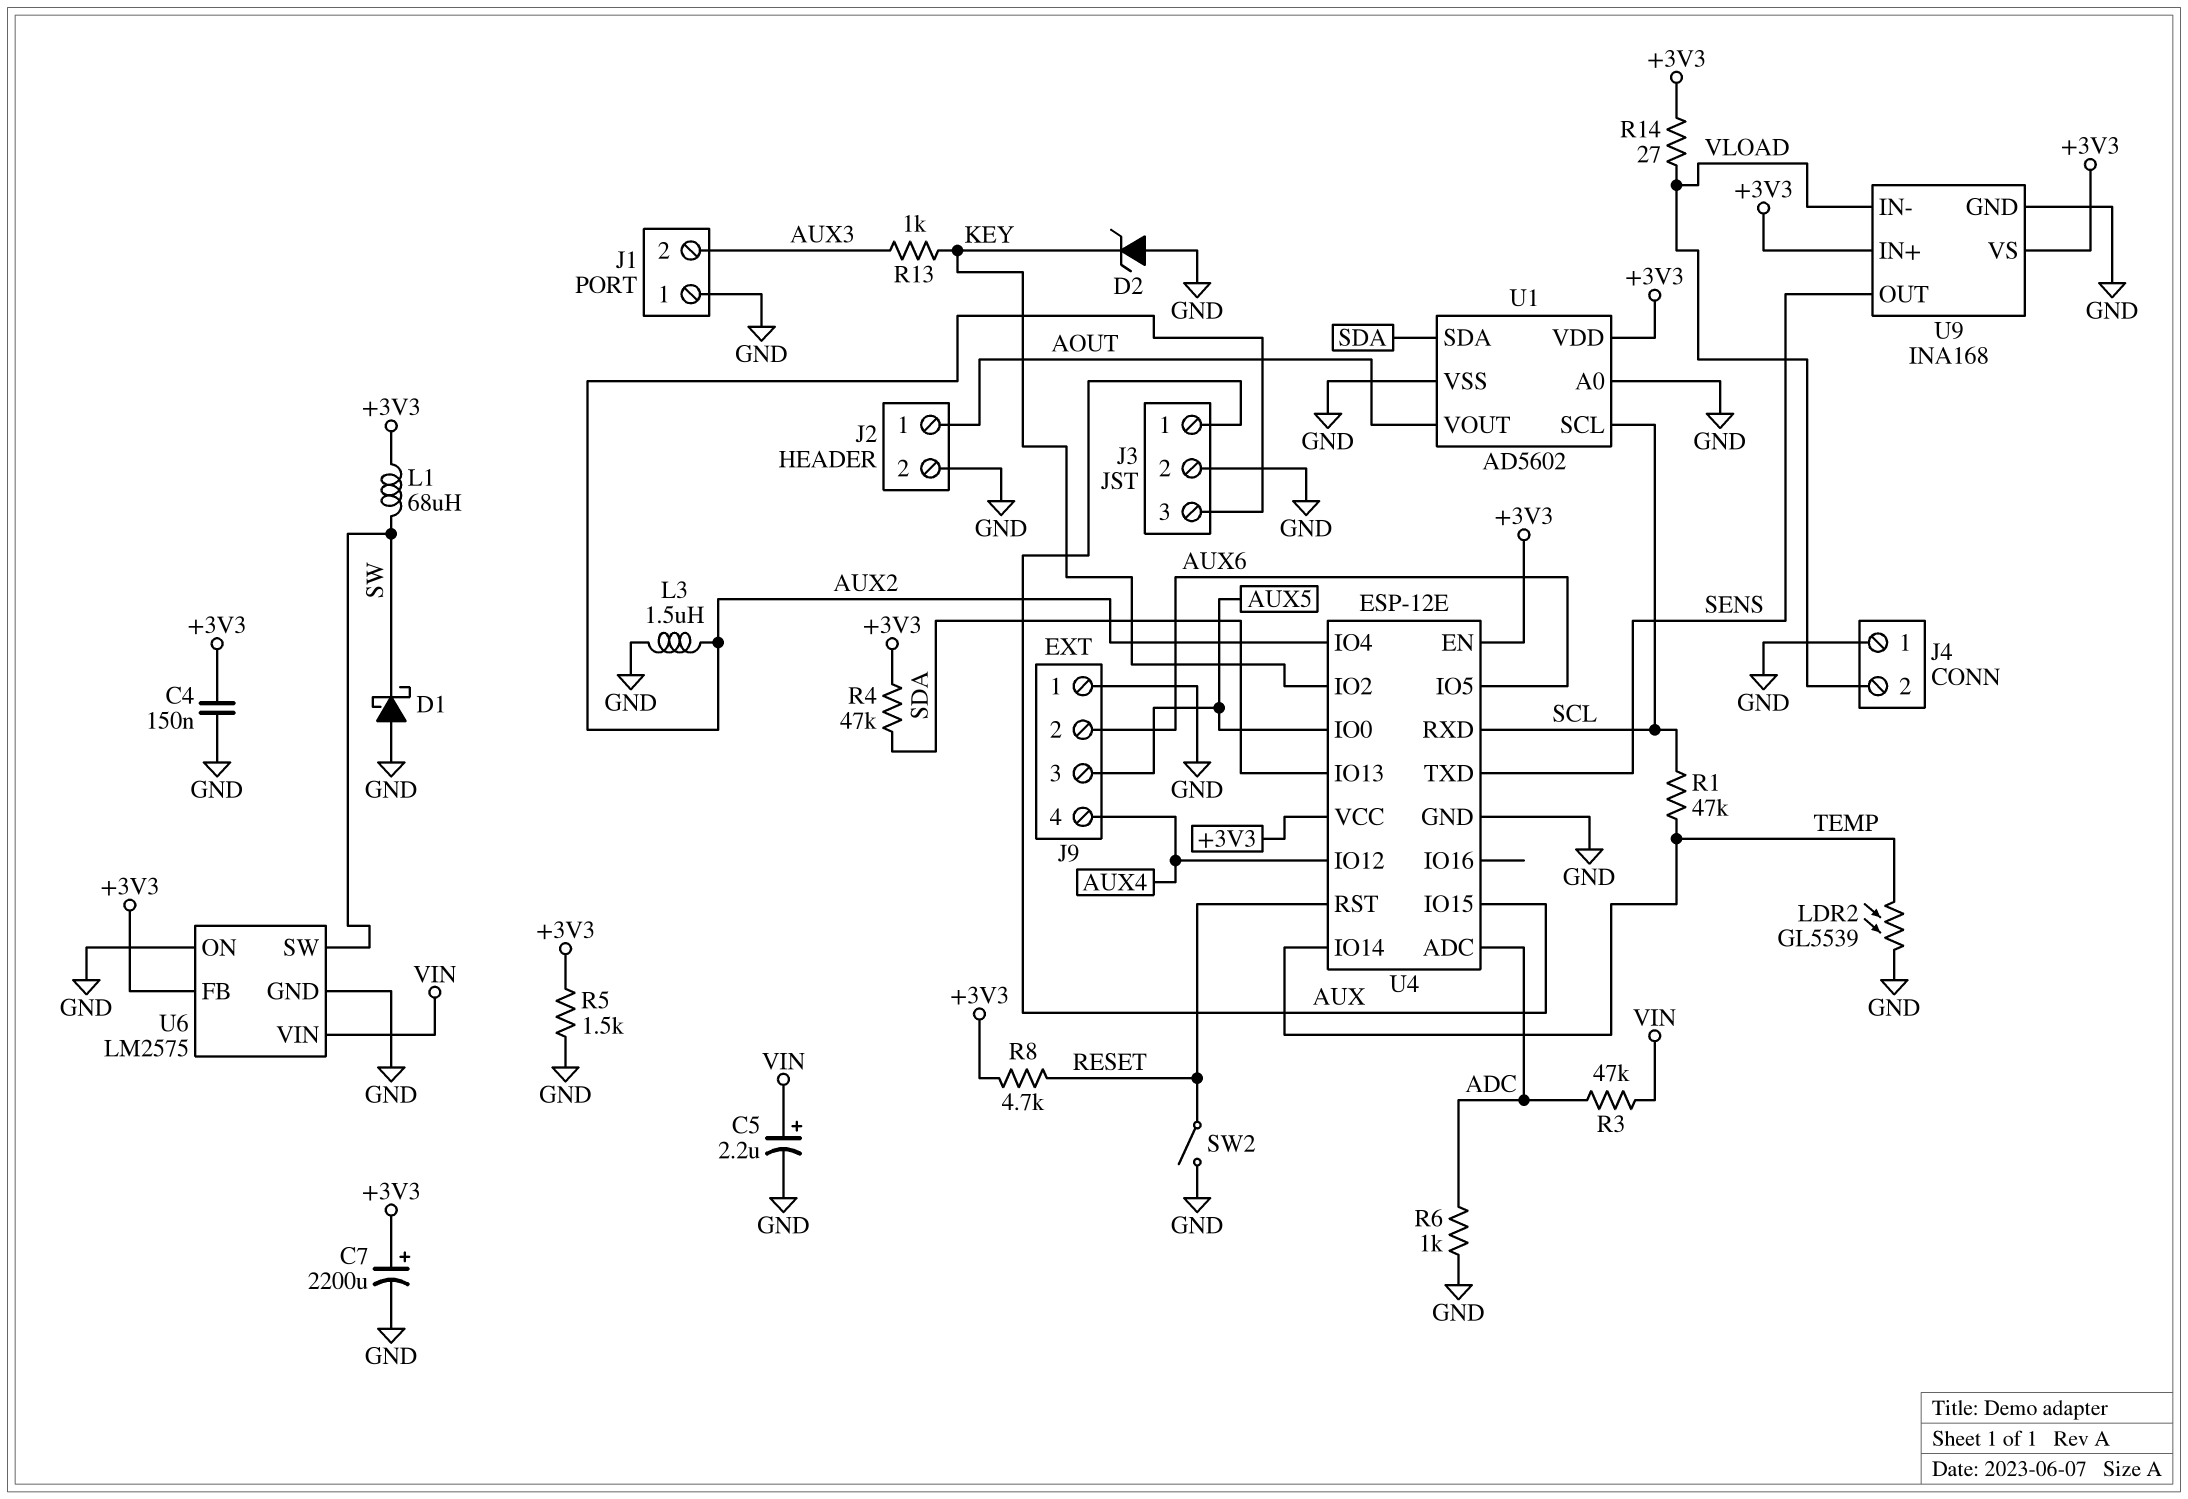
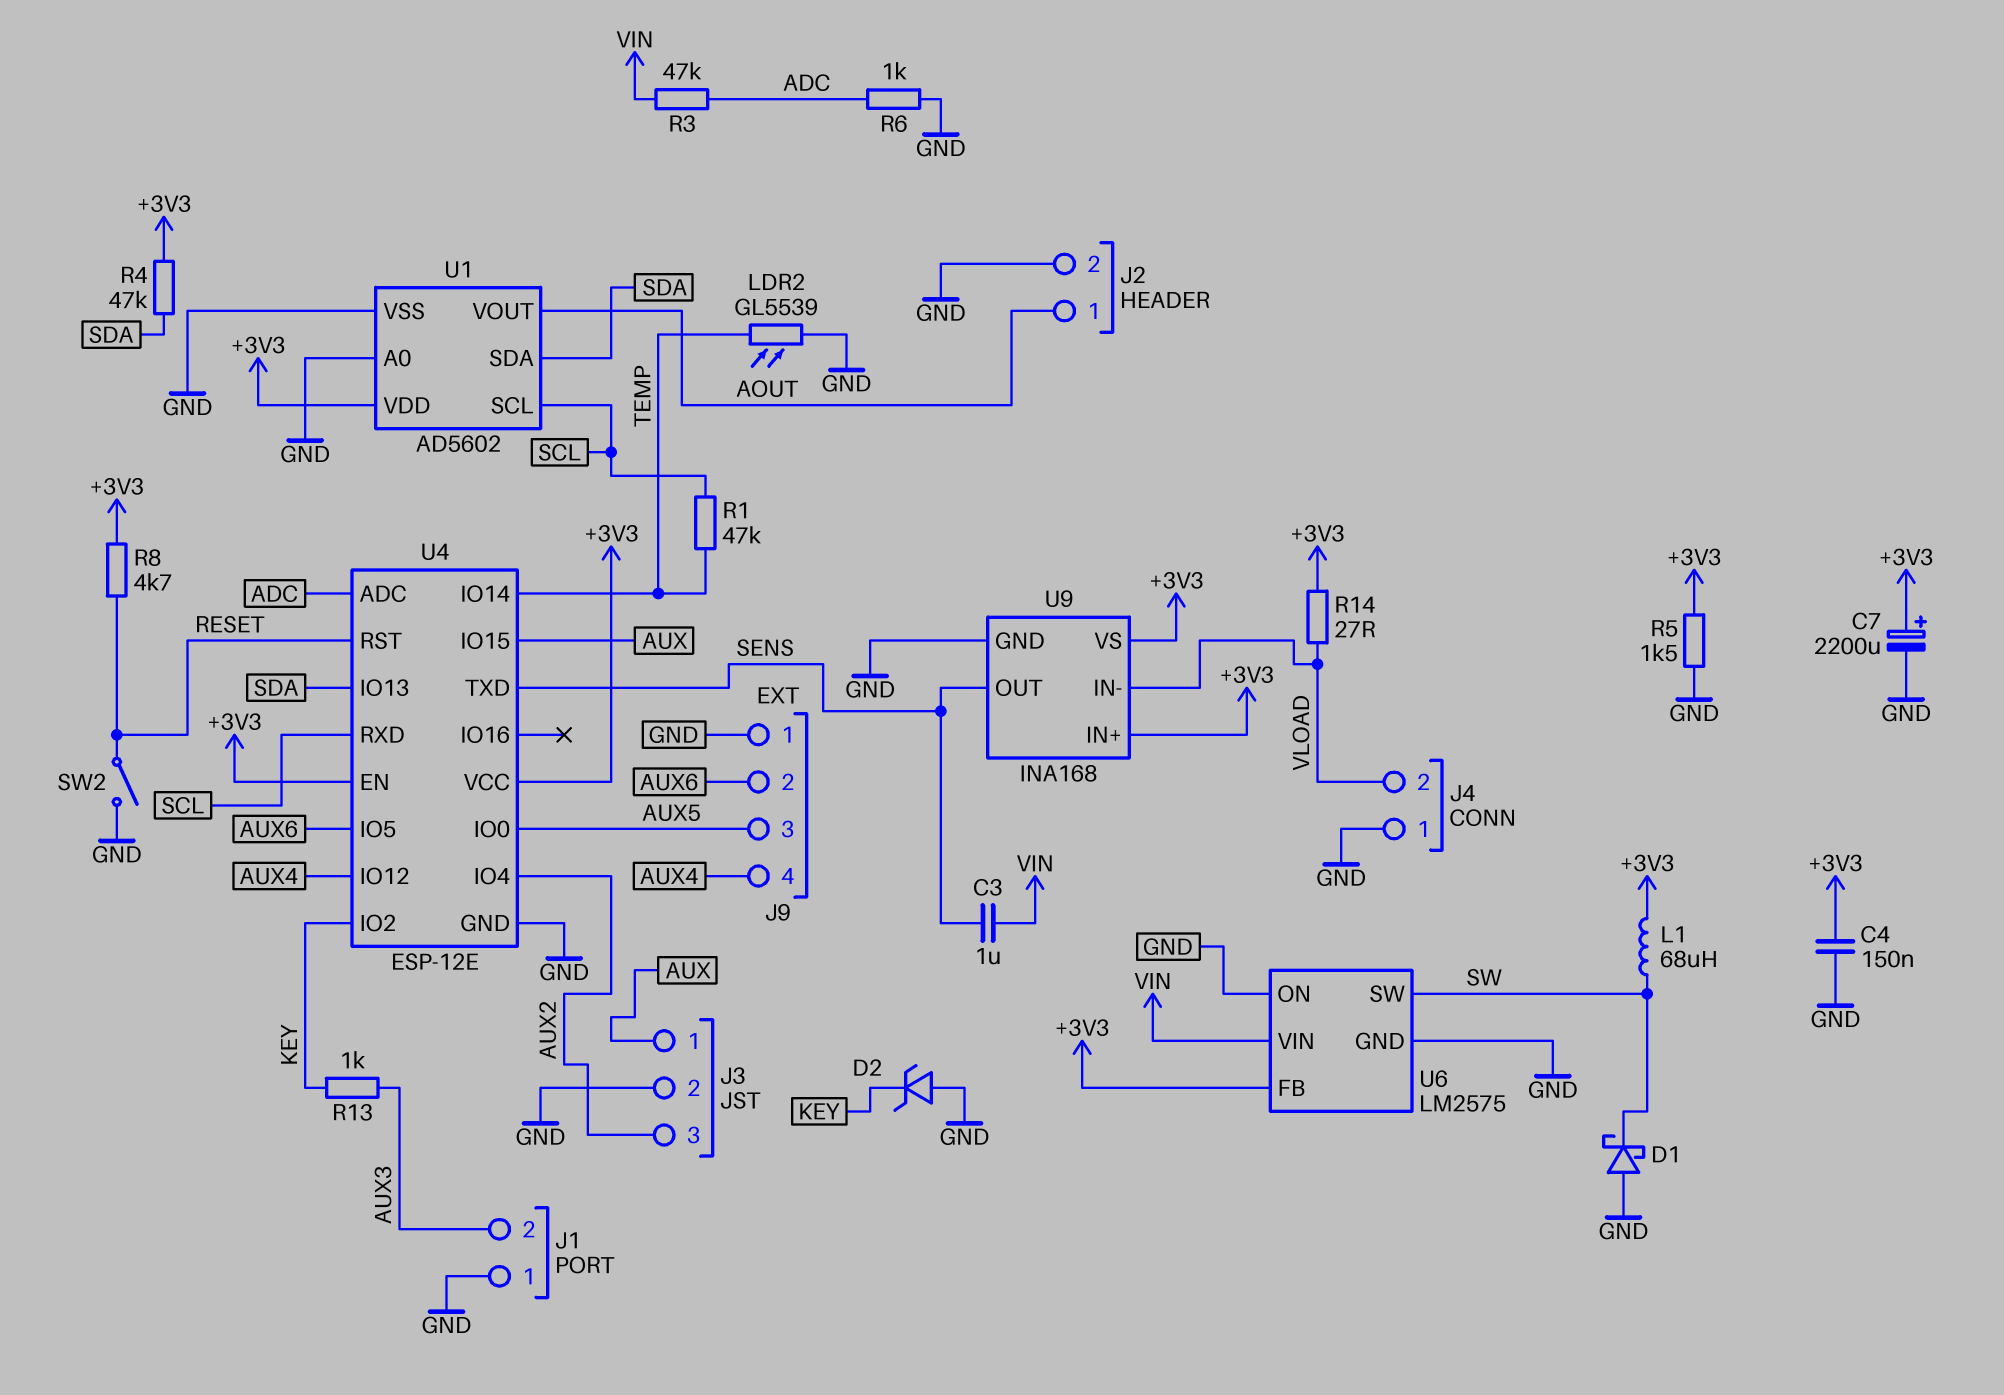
C3: none -> 1uF (SENS, VIN)
C5: 2.2uF (plus VIN, minus GND) -> none
L3: 1.5uH (AUX2, GND) -> none

